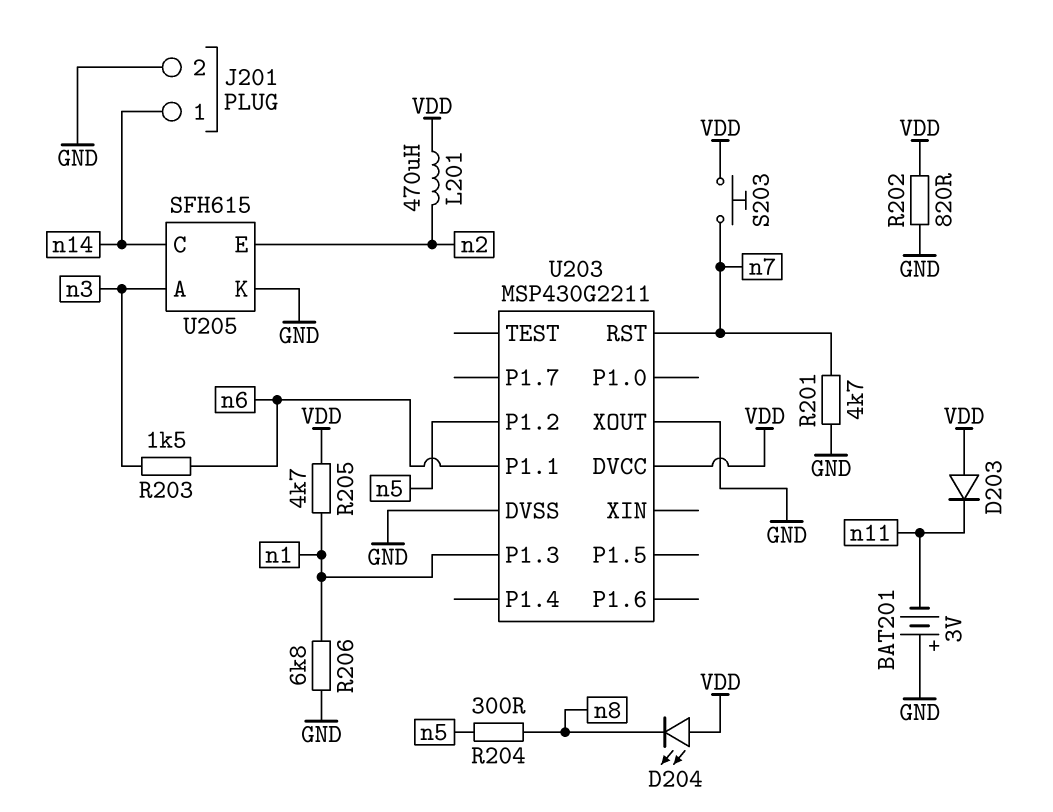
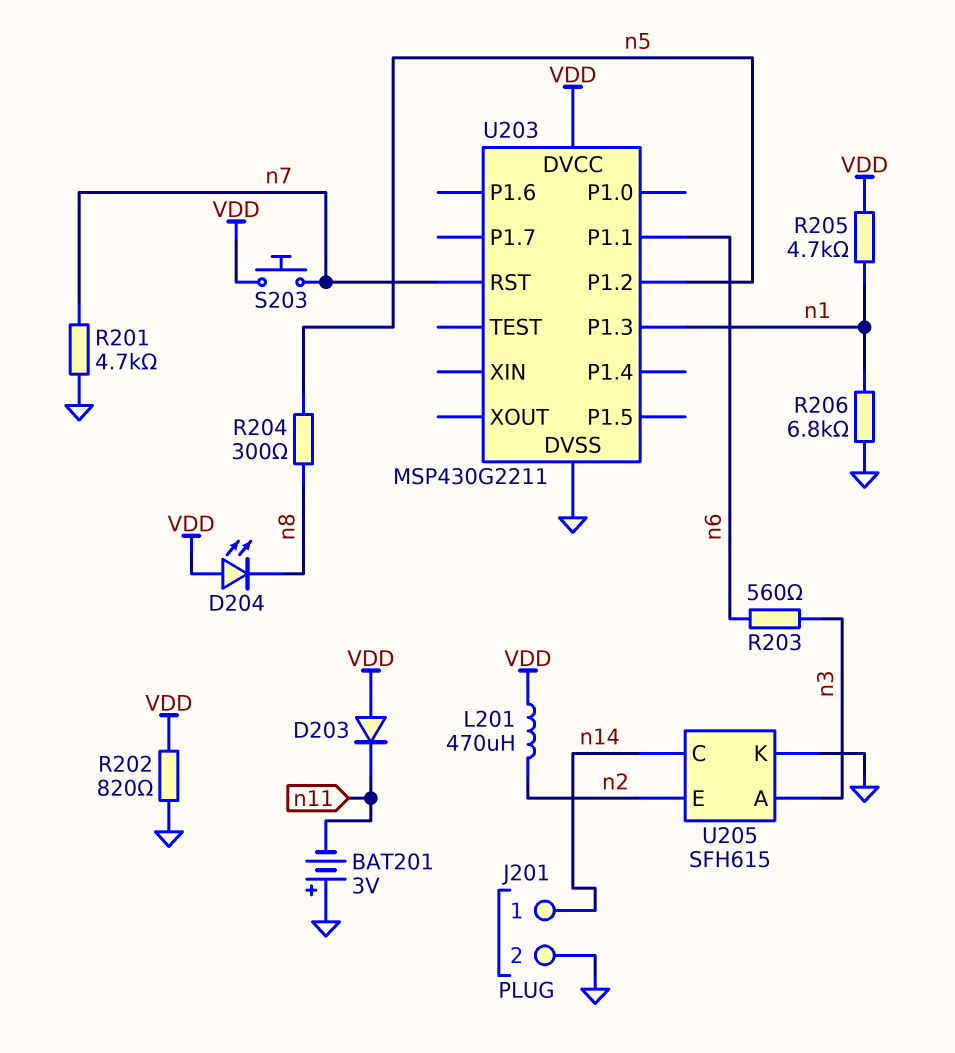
R203: 1.5k (n3, n6) -> 560 (n3, n6)
U203 pin XOUT: GND -> none

